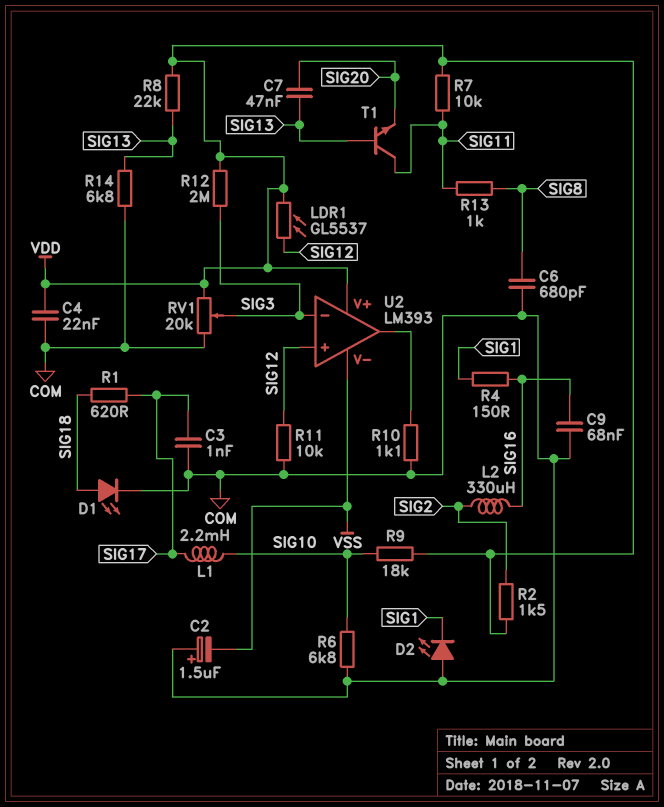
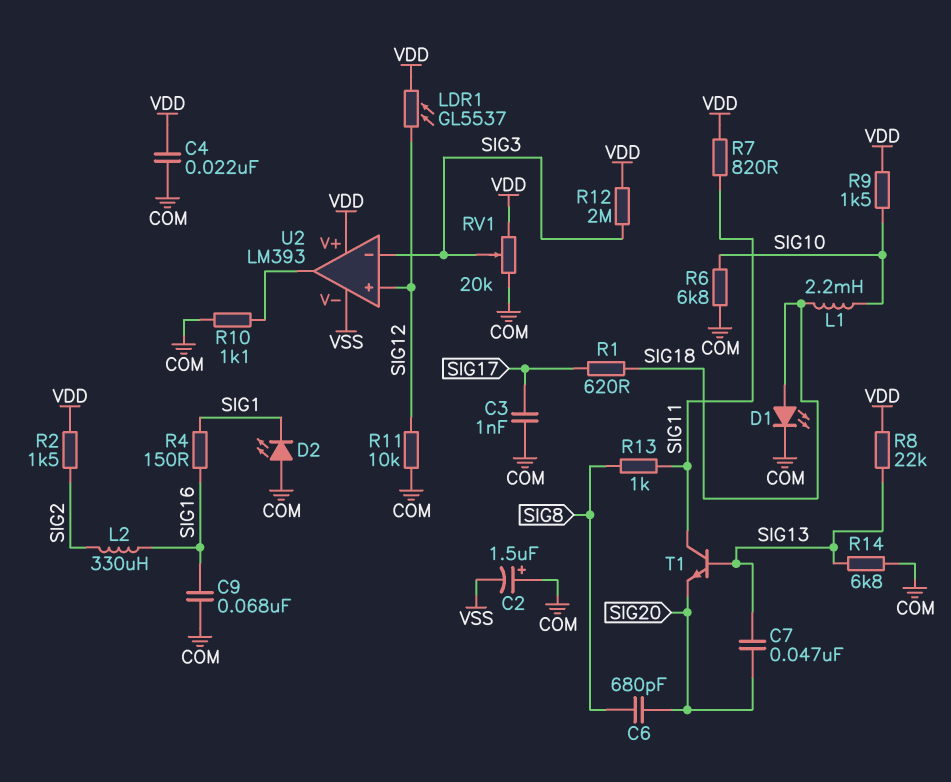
C6: 680pF (COM, SIG8) -> 680pF (SIG8, SIG20)
L1: 2.2mH (SIG10, SIG17) -> 2.2mH (SIG10, SIG18)
R7: 10k (SIG11, VDD) -> 820 (SIG11, VDD)
R9: 18k (SIG10, VDD) -> 1.5k (SIG10, VDD)

